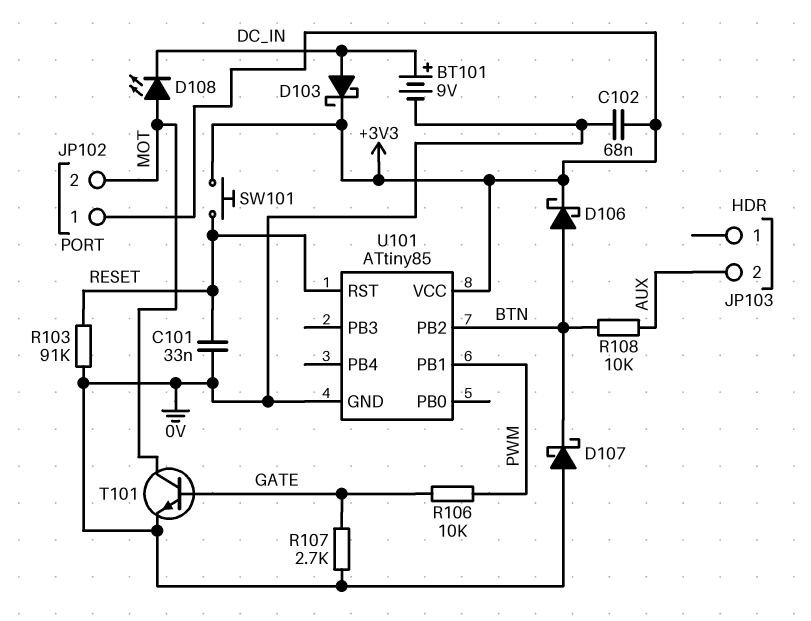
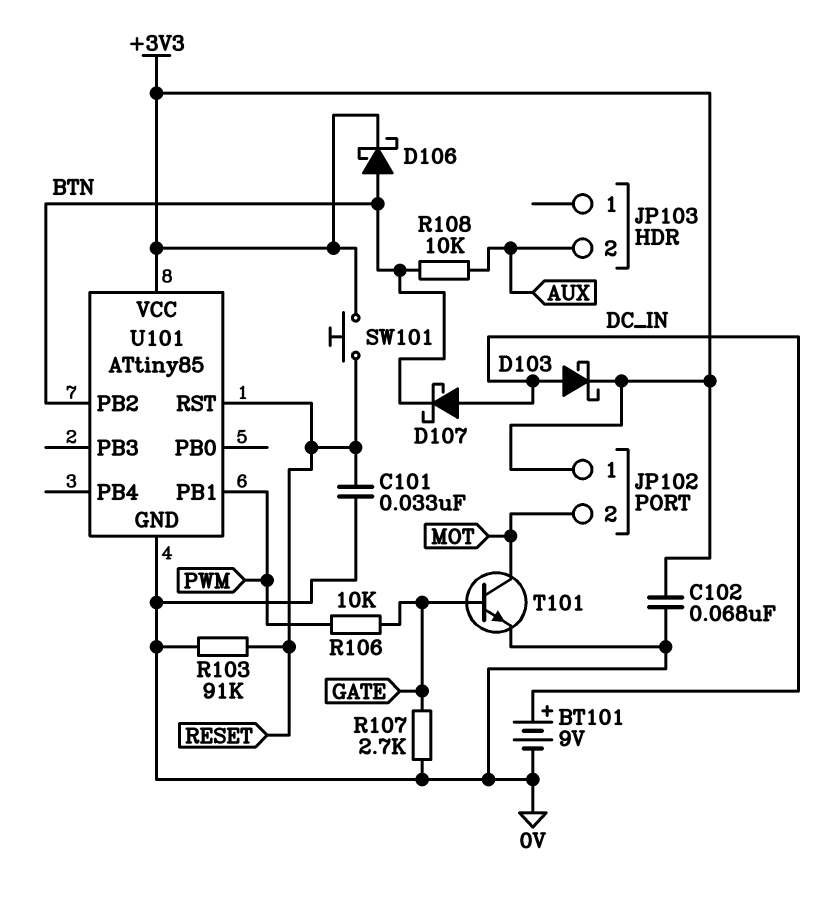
D107: schottky (A 0V, K BTN) -> schottky (A DC_IN, K BTN)
D108: LED (A MOT, K DC_IN) -> none

